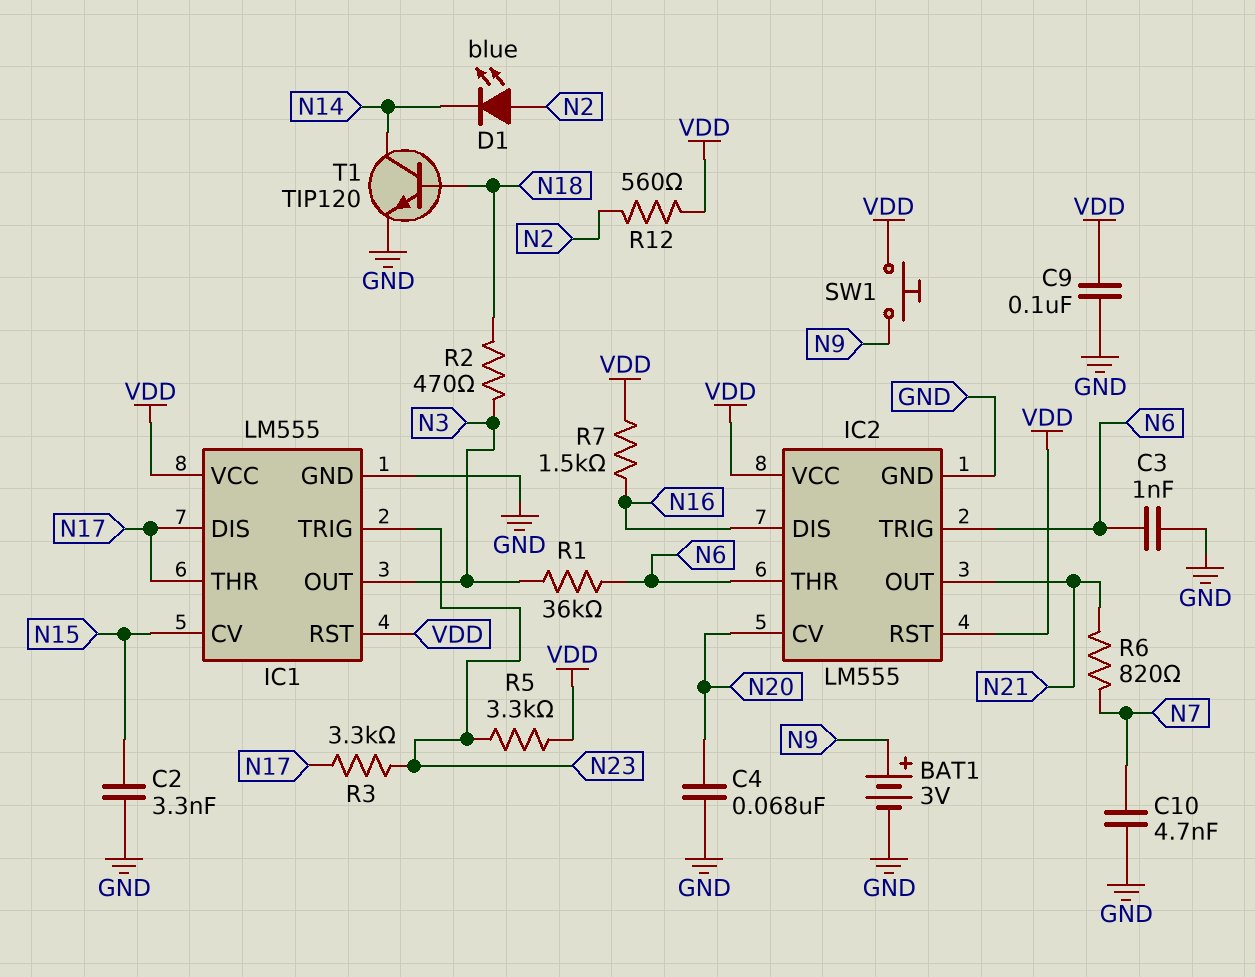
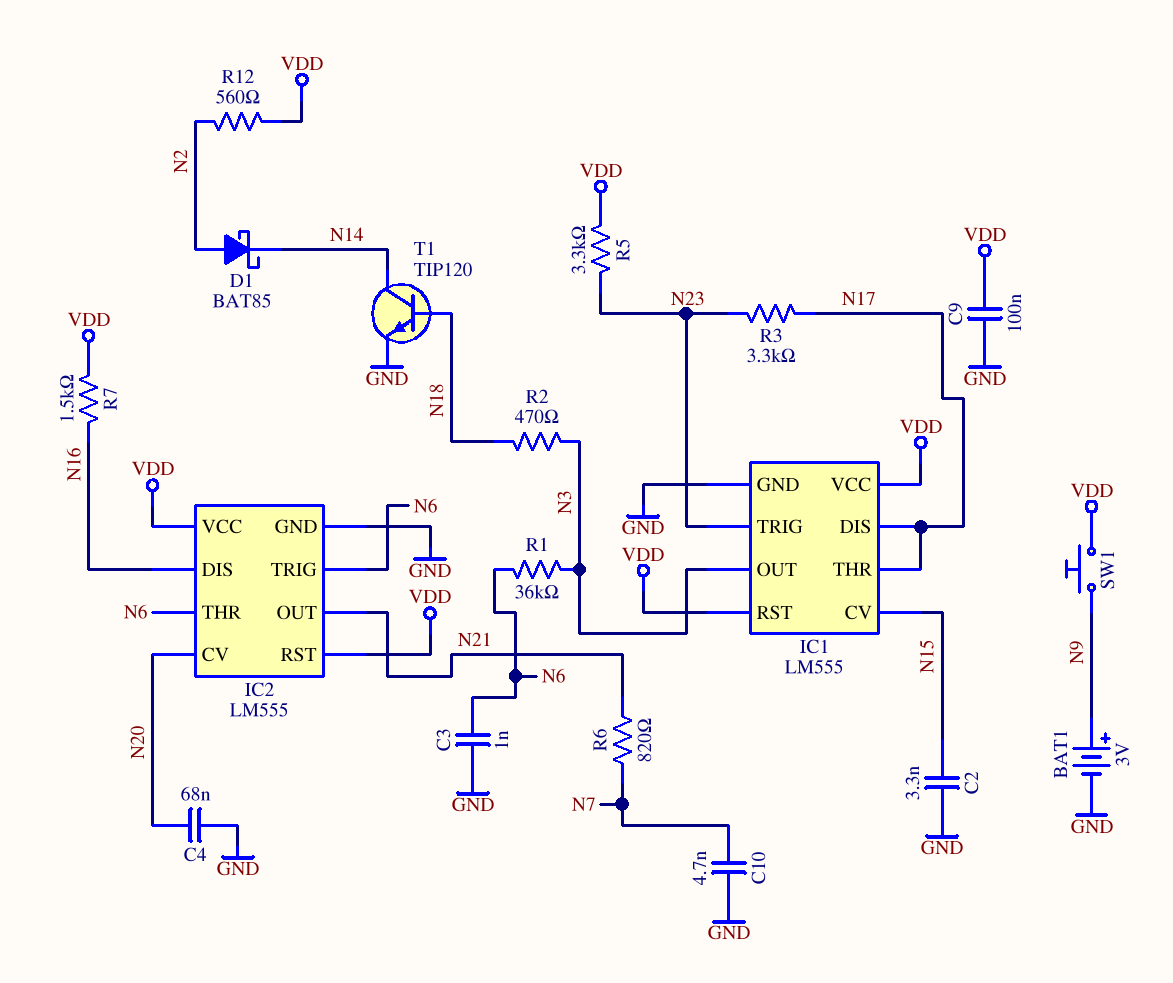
D1: LED blue (A N2, K N14) -> schottky BAT85 (A N2, K N14)

